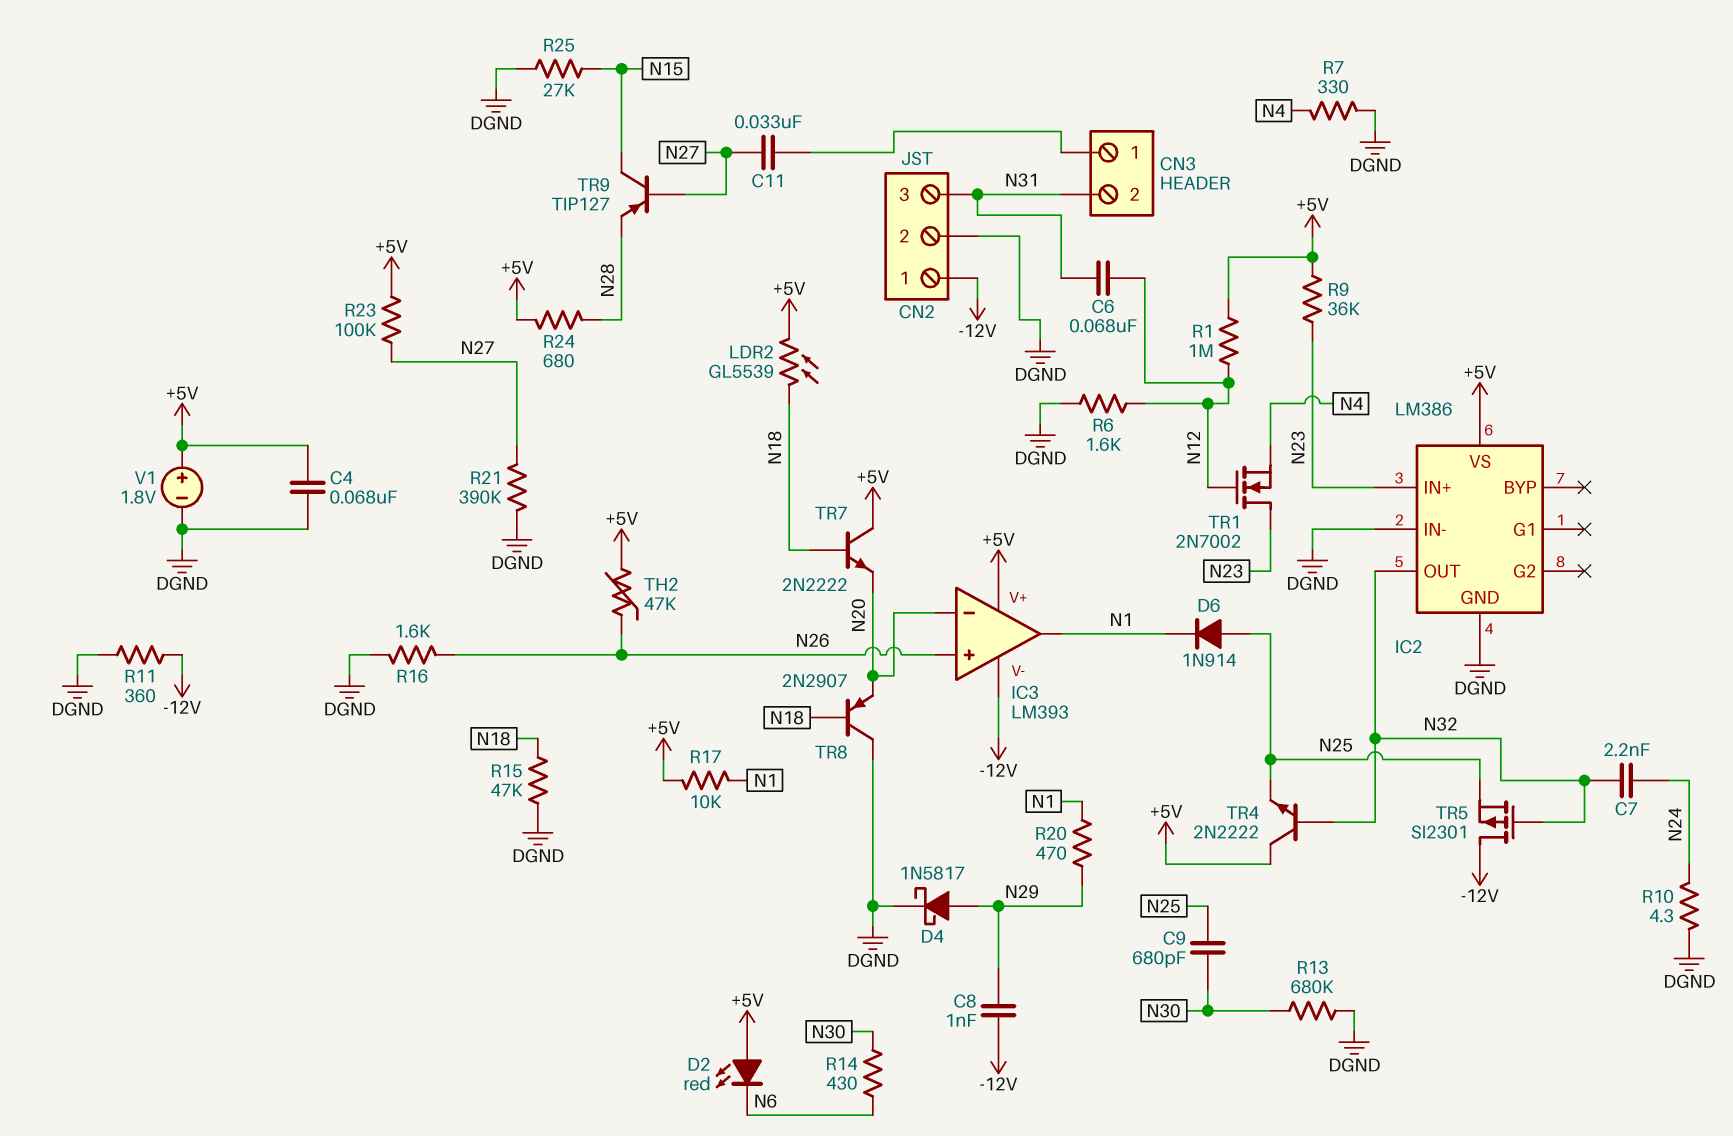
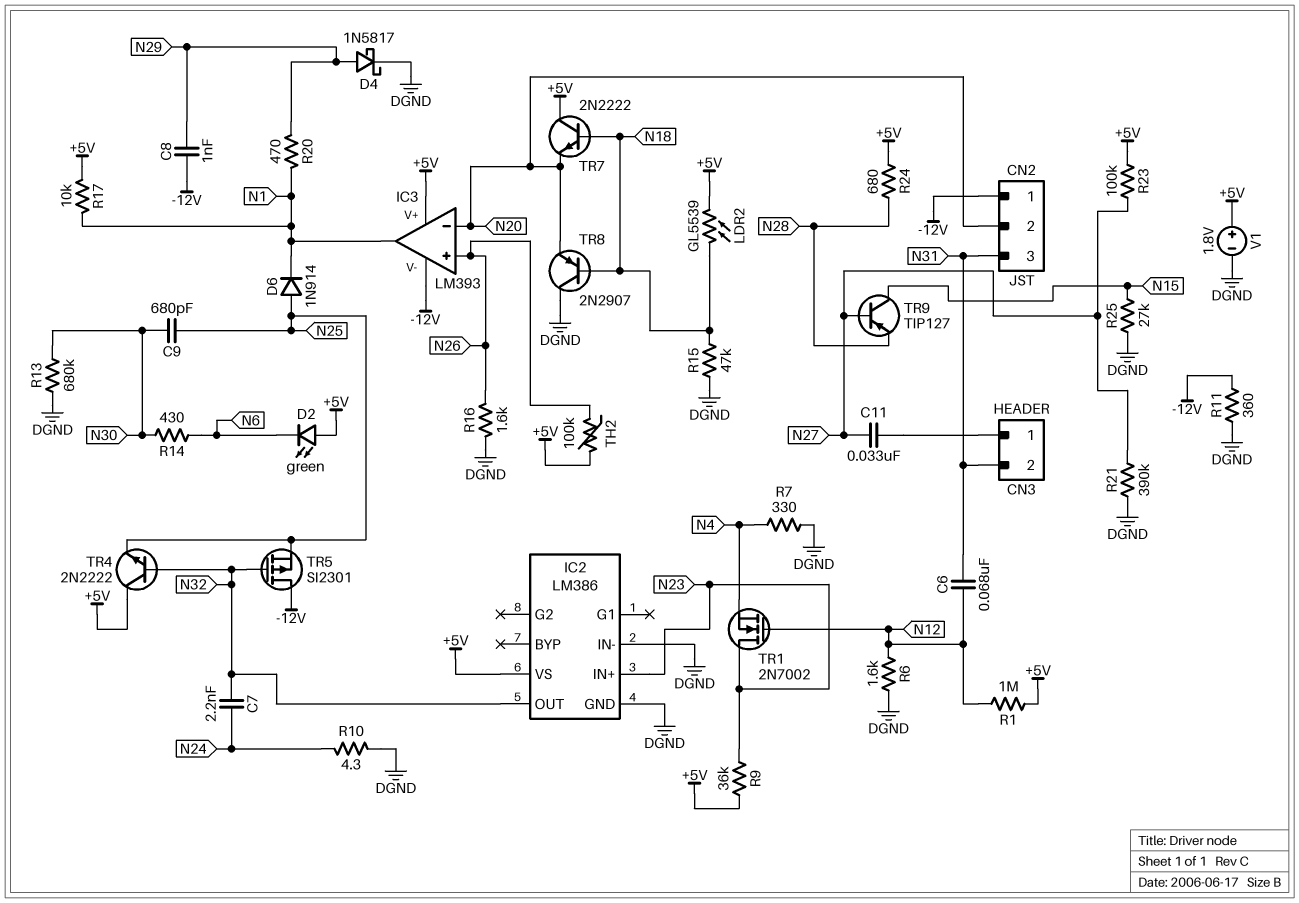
C4: 68nF (+5V, DGND) -> none
CN2 pin 2: DGND -> N20
D2: LED red (A +5V, K N6) -> LED green (A +5V, K N6)
TH2: 47k (+5V, N26) -> 100k (+5V, N26)

